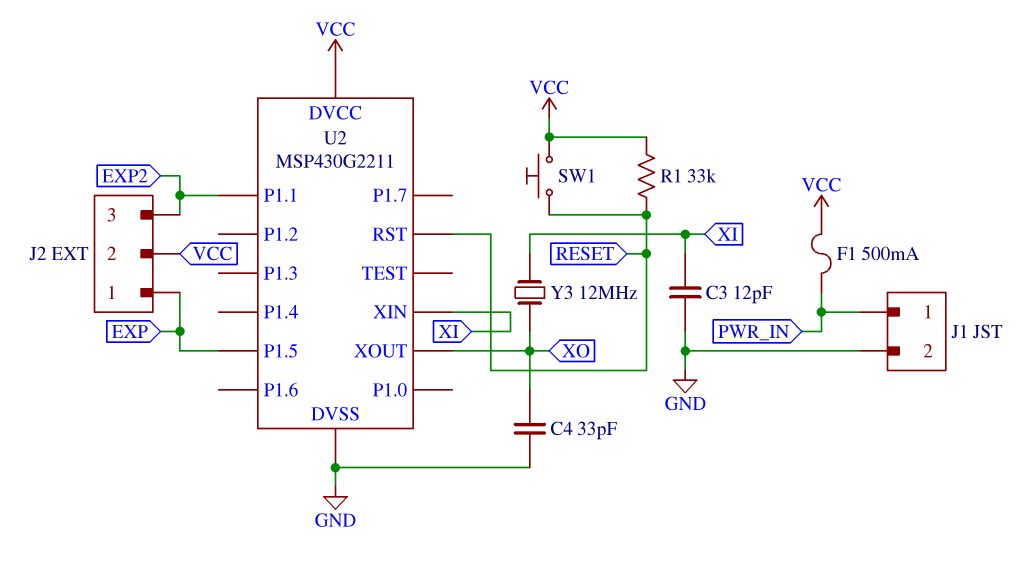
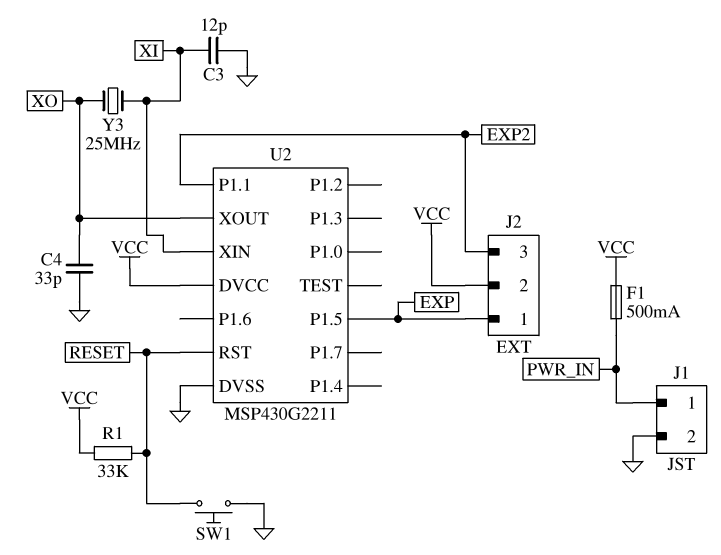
SW1: button (RESET, VCC) -> button (GND, RESET)
Y3: 12MHz (XI, XO) -> 25MHz (XI, XO)

